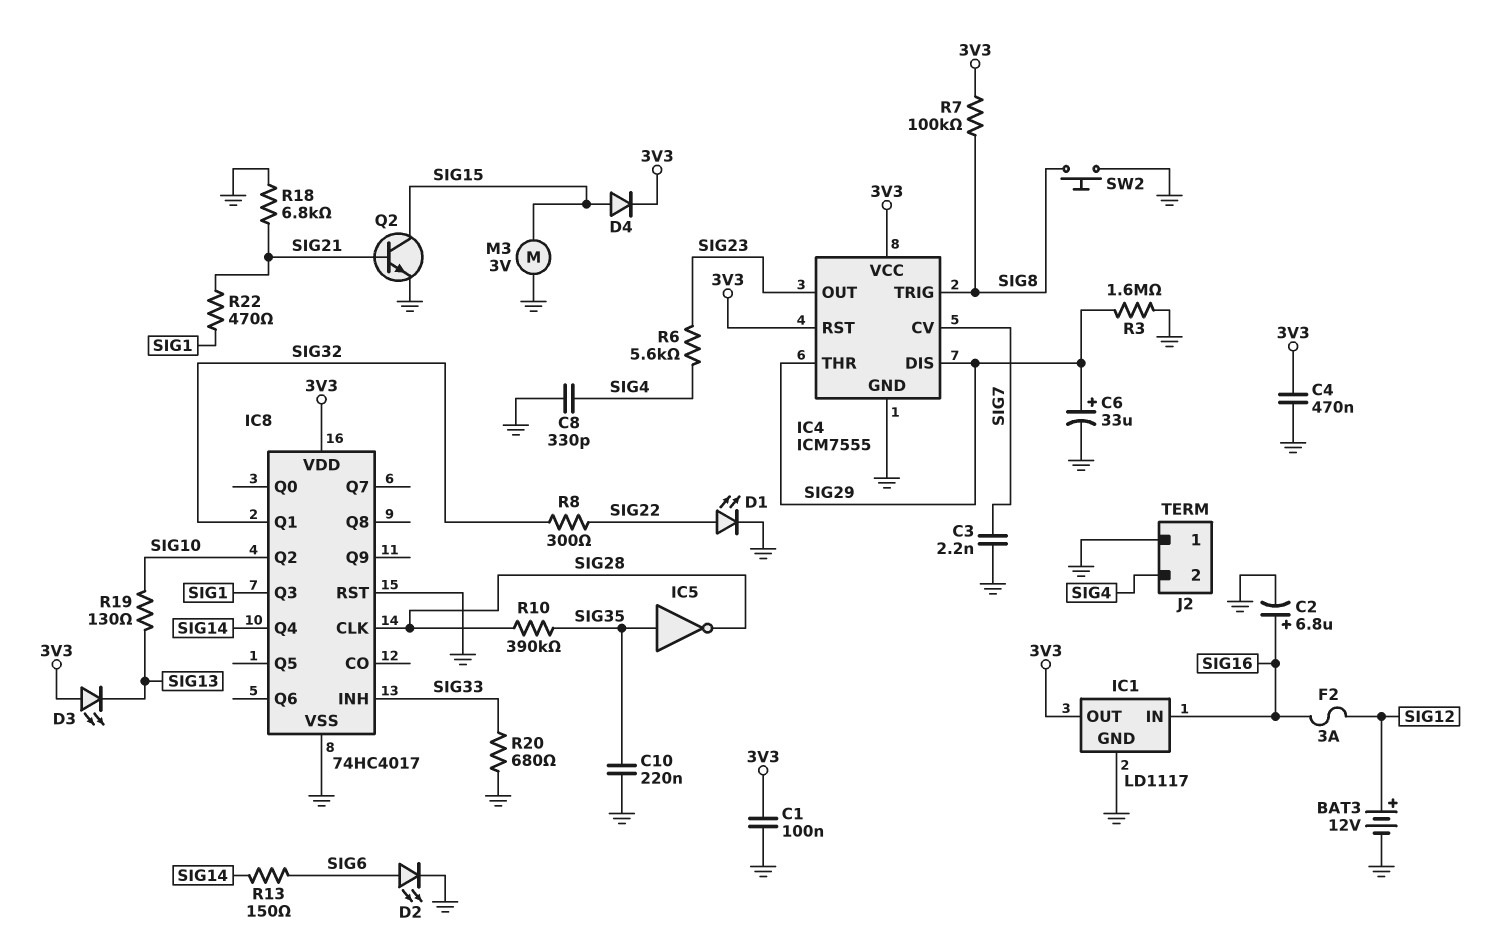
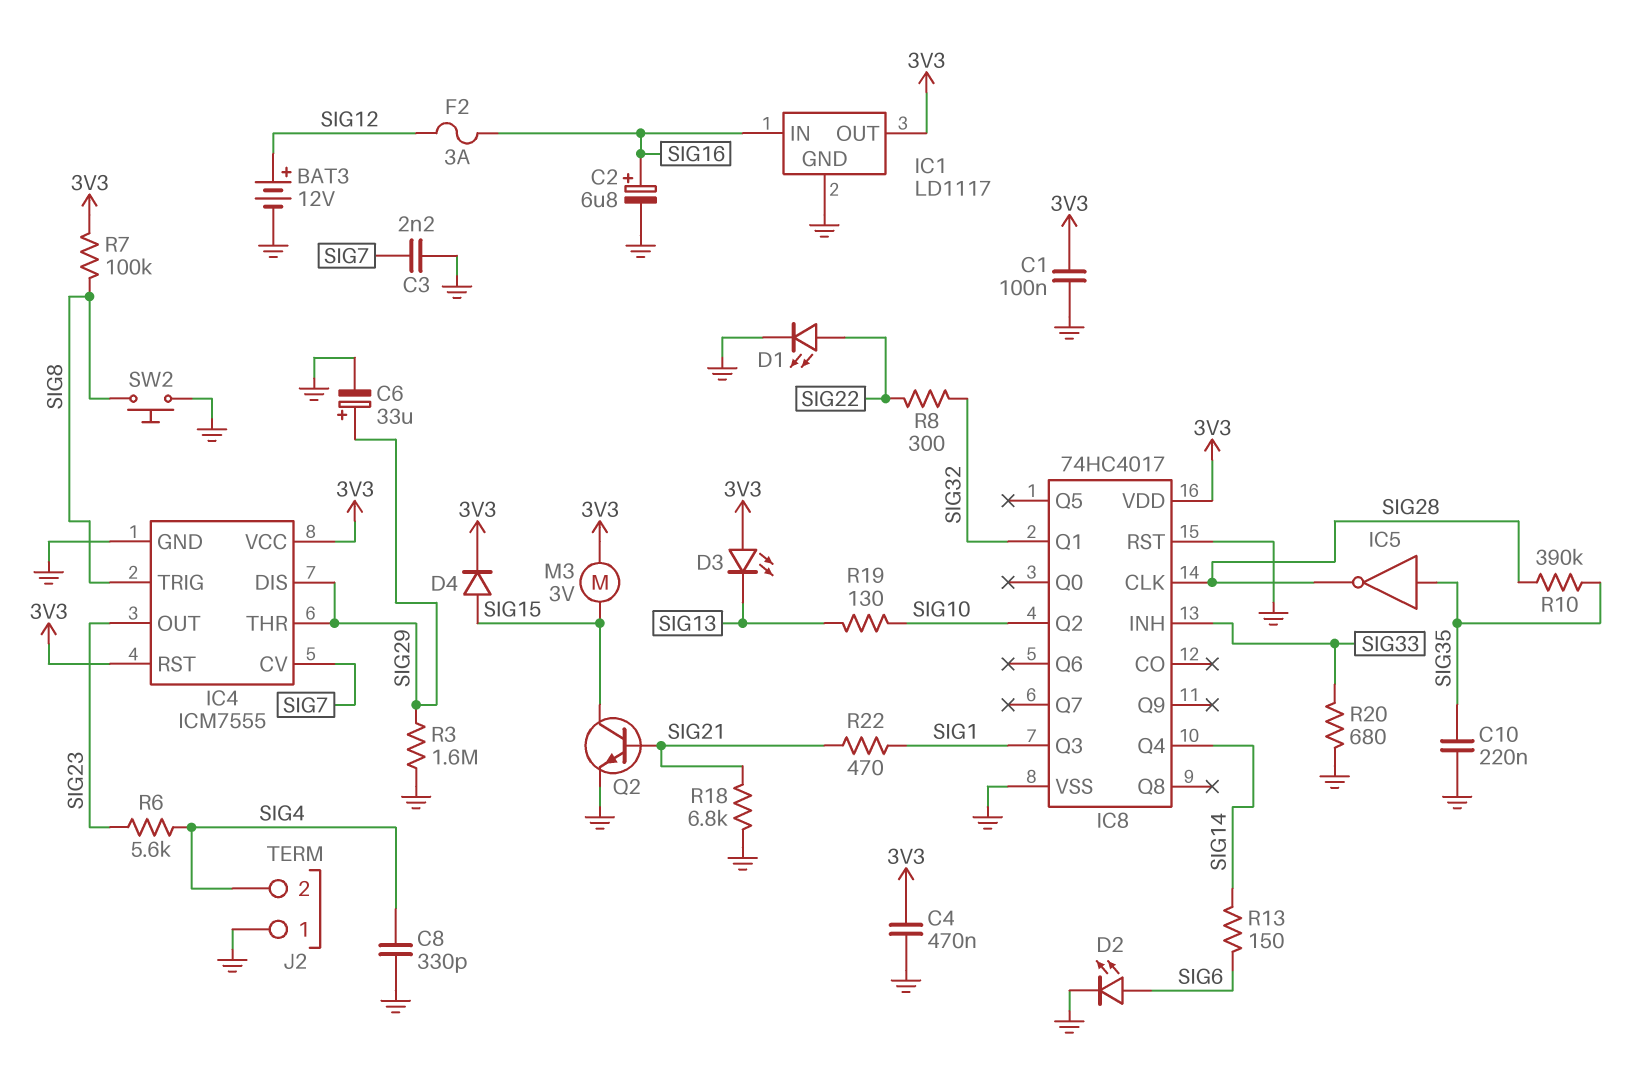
M3: motor 3V (GND, SIG15) -> motor 3V (3V3, SIG15)

